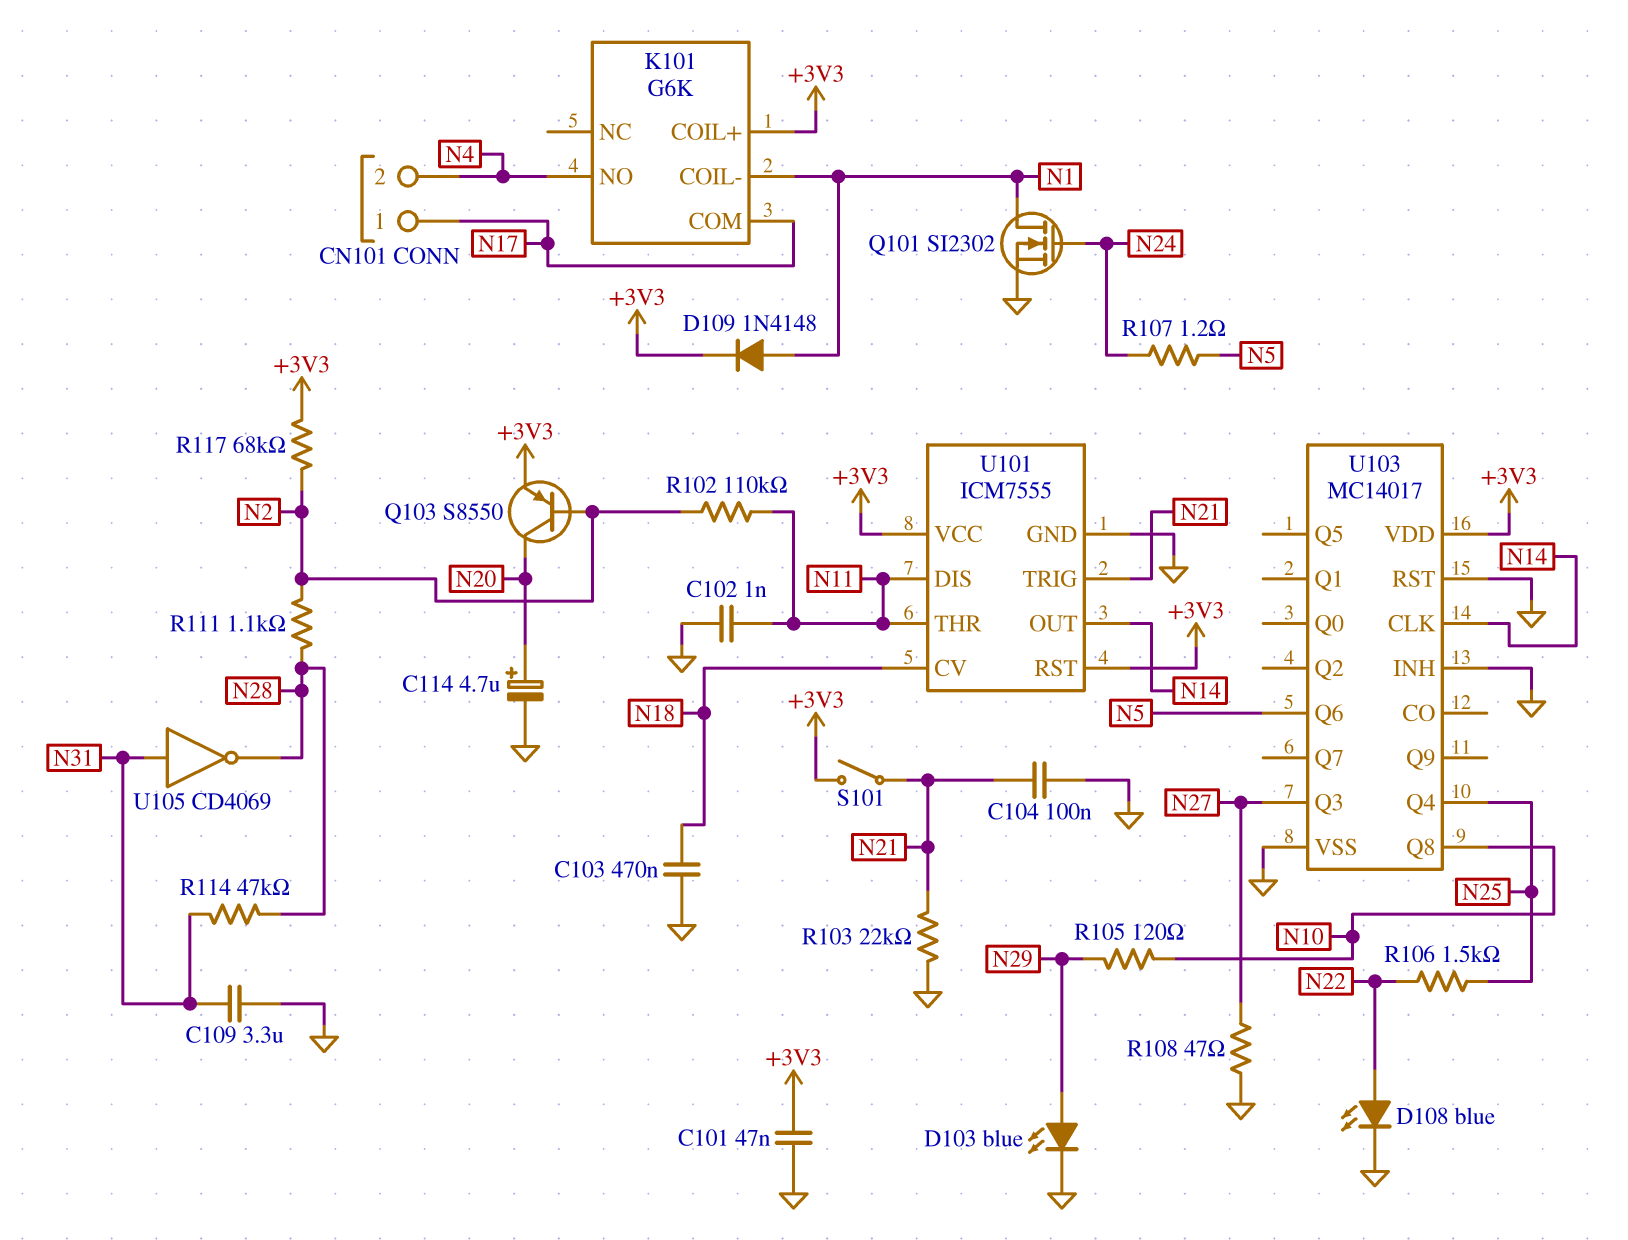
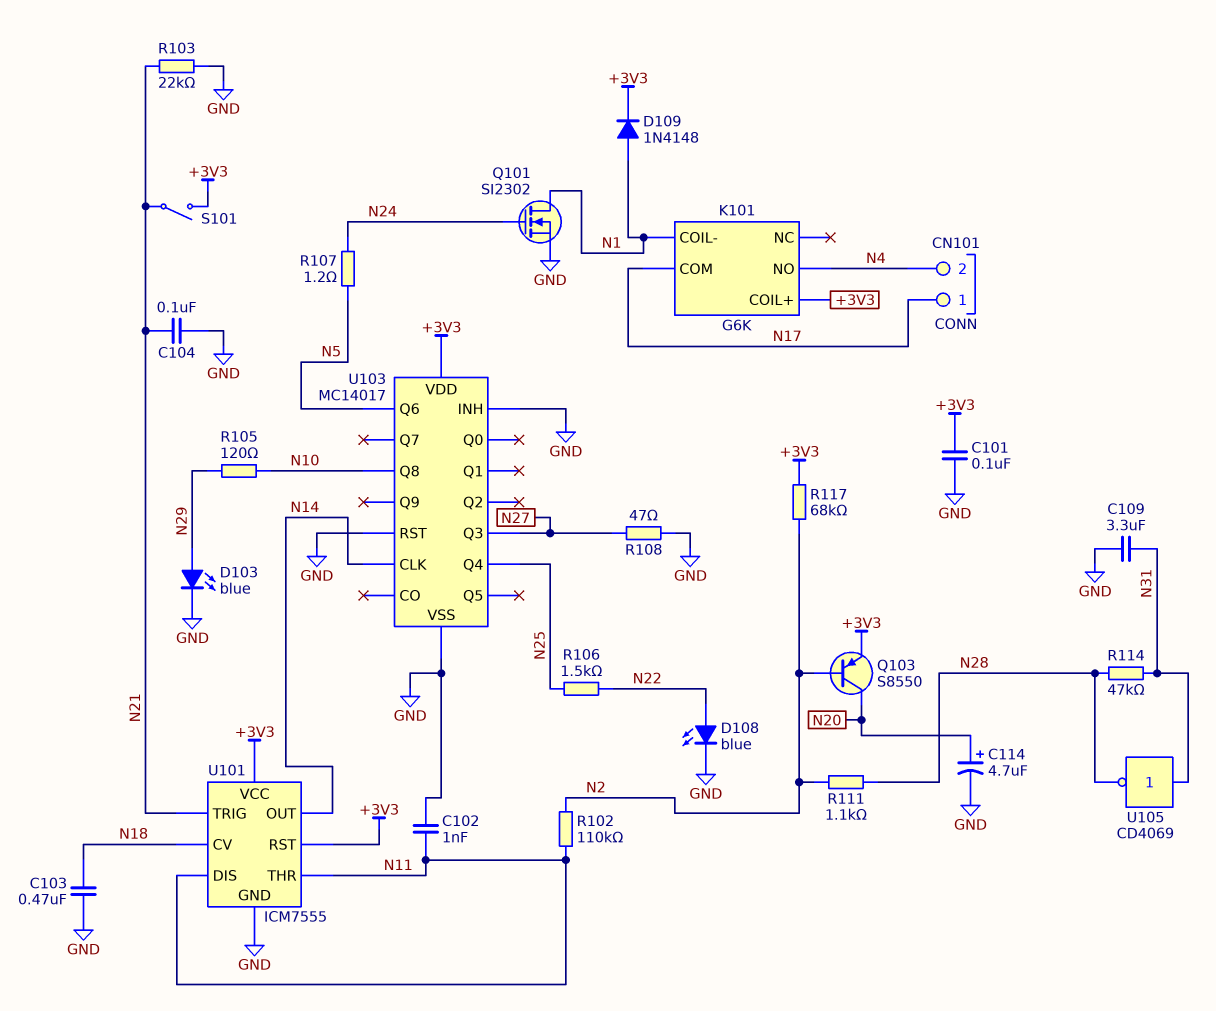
C101: 47nF (+3V3, GND) -> 100nF (+3V3, GND)

